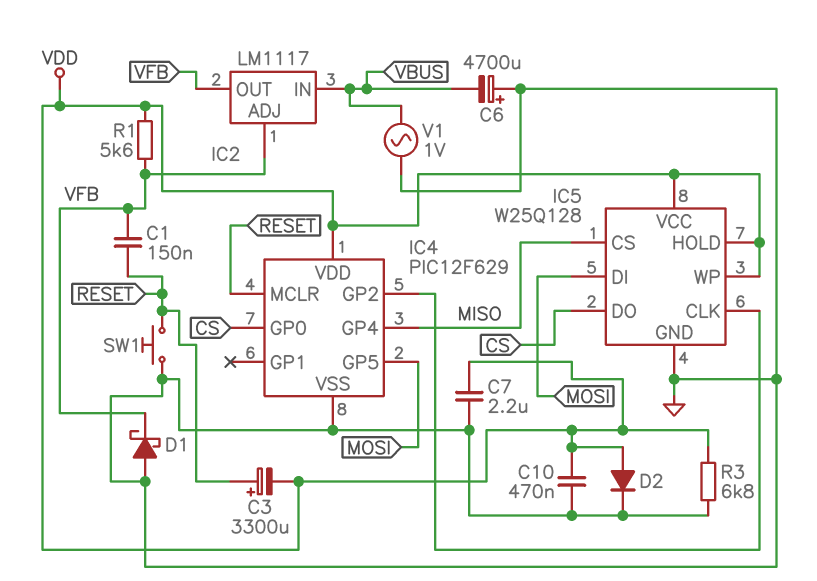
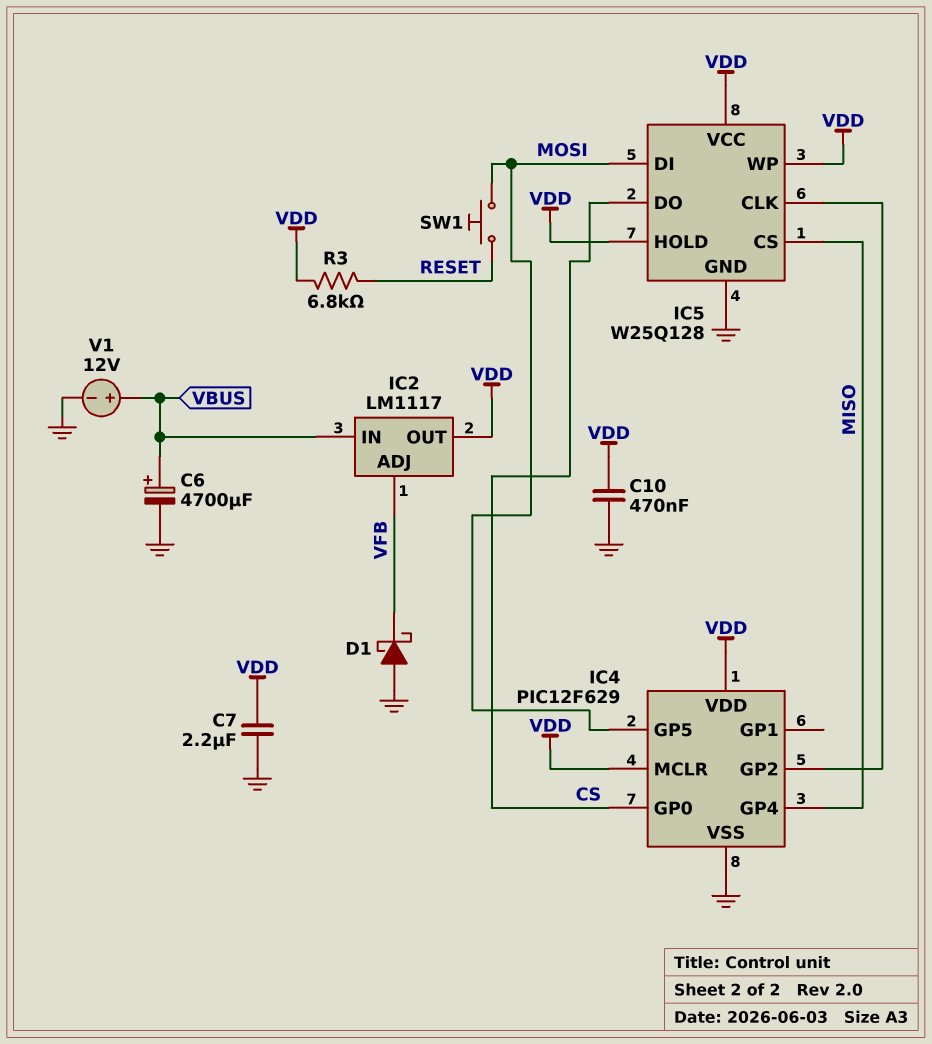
C1: 150nF (RESET, VFB) -> none
C3: 3300uF (plus RESET, minus VDD) -> none
C6: 4700uF (plus GND, minus VBUS) -> 4700uF (plus VBUS, minus GND)
D2: diode (A VDD, K GND) -> none
IC2 pin OUT: VFB -> VDD
IC4 pin MCLR: RESET -> VDD
R1: 5.6k (VDD, VFB) -> none
R3: 6.8k (GND, VDD) -> 6.8k (RESET, VDD)
SW1: button (GND, RESET) -> button (MOSI, RESET)
V1: AC 1V (GND, VBUS) -> 12V (plus VBUS, minus GND)

